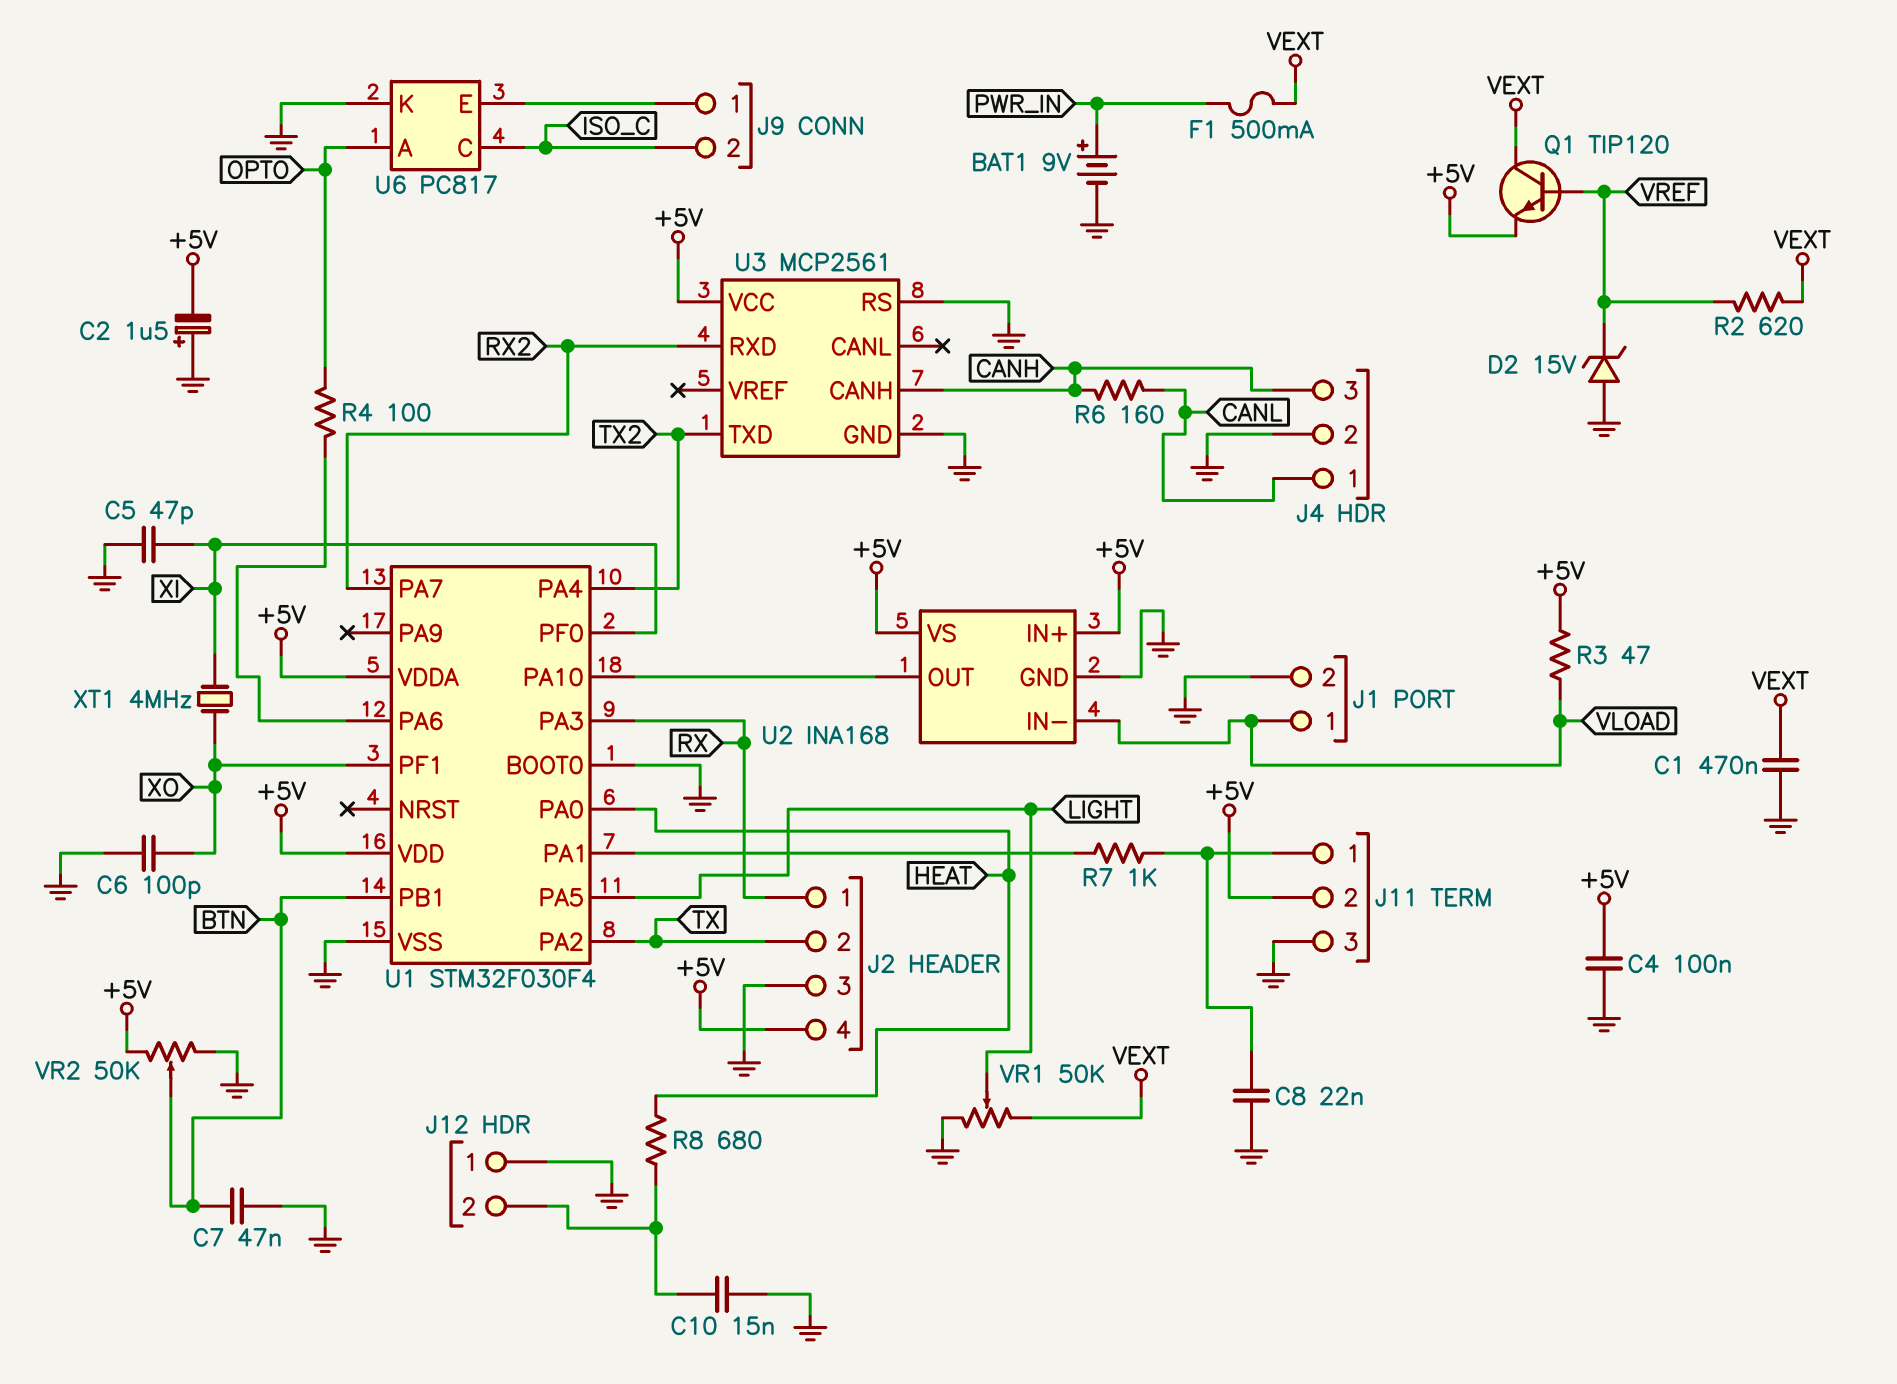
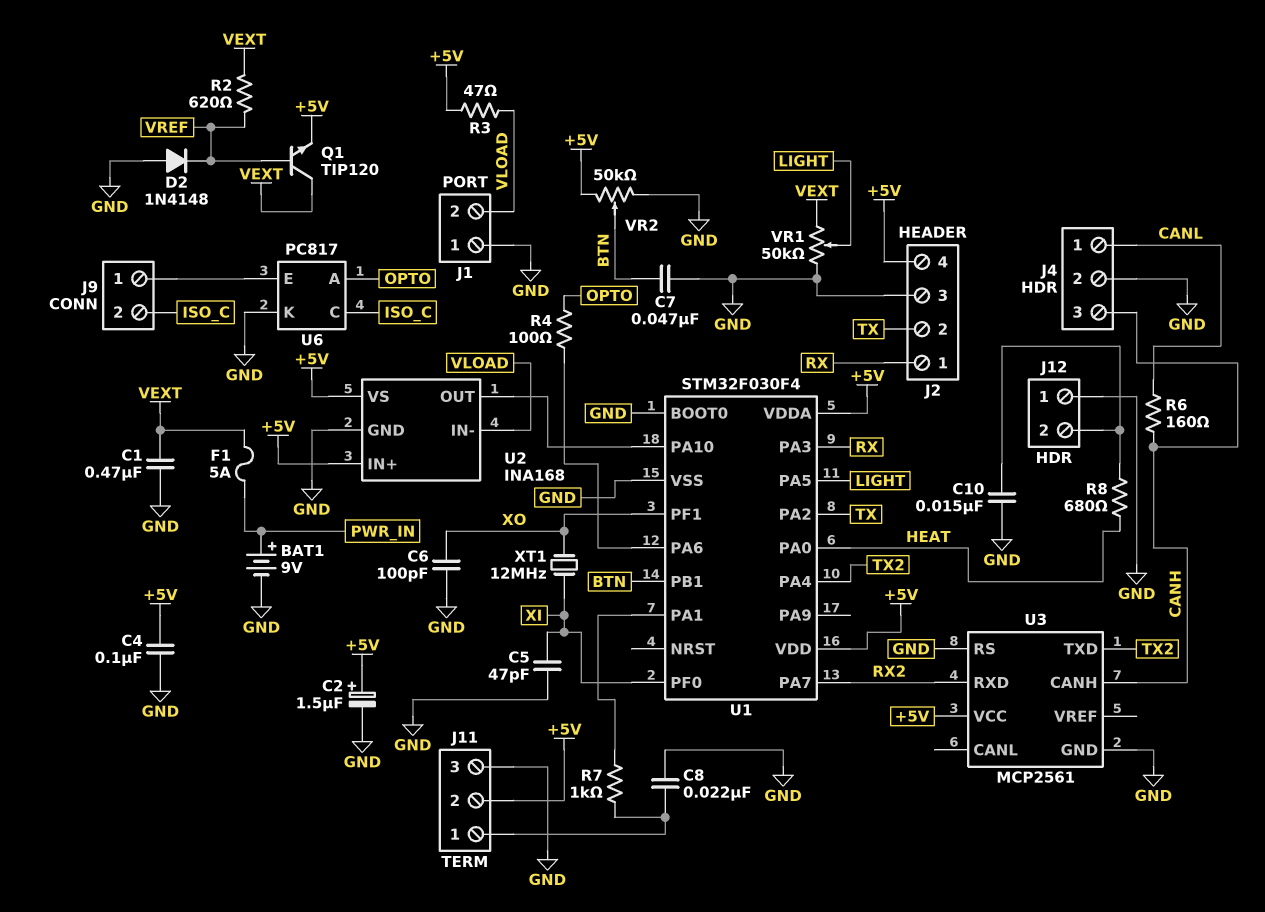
C2: 1.5uF (plus GND, minus +5V) -> 1.5uF (plus +5V, minus GND)
D2: zener 15V (A GND, K VREF) -> diode 1N4148 (A GND, K VREF)
F1: 500mA (PWR_IN, VEXT) -> 5A (PWR_IN, VEXT)
J1 pin 1: VLOAD -> GND
J1 pin 2: GND -> VLOAD
XT1: 4MHz (XI, XO) -> 12MHz (XI, XO)

